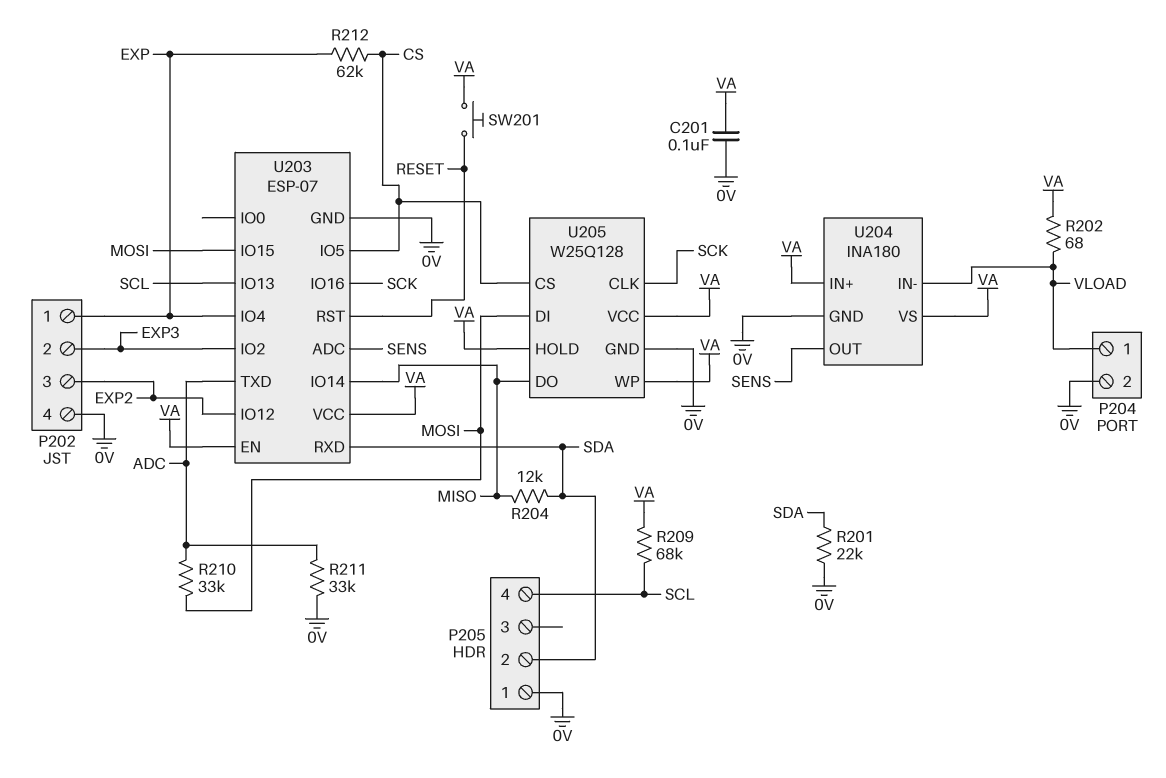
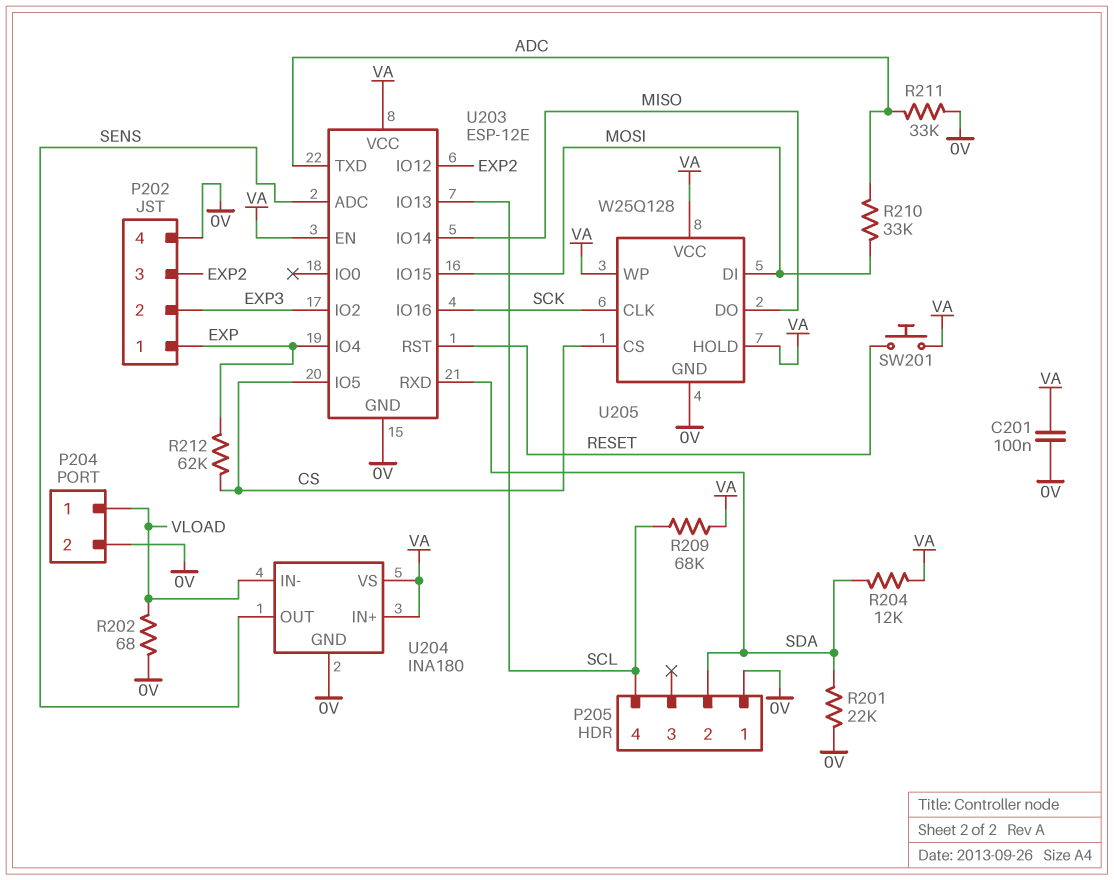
R202: 68 (VA, VLOAD) -> 68 (0V, VLOAD)
R204: 12k (MISO, SDA) -> 12k (SDA, VA)
U203: ESP-07 -> ESP-12E

